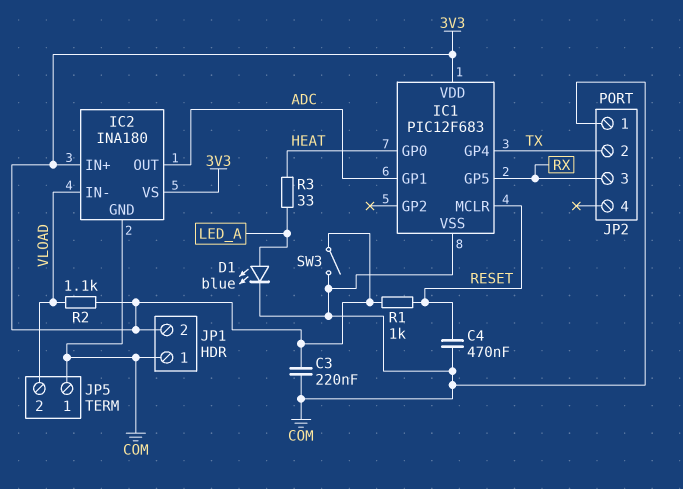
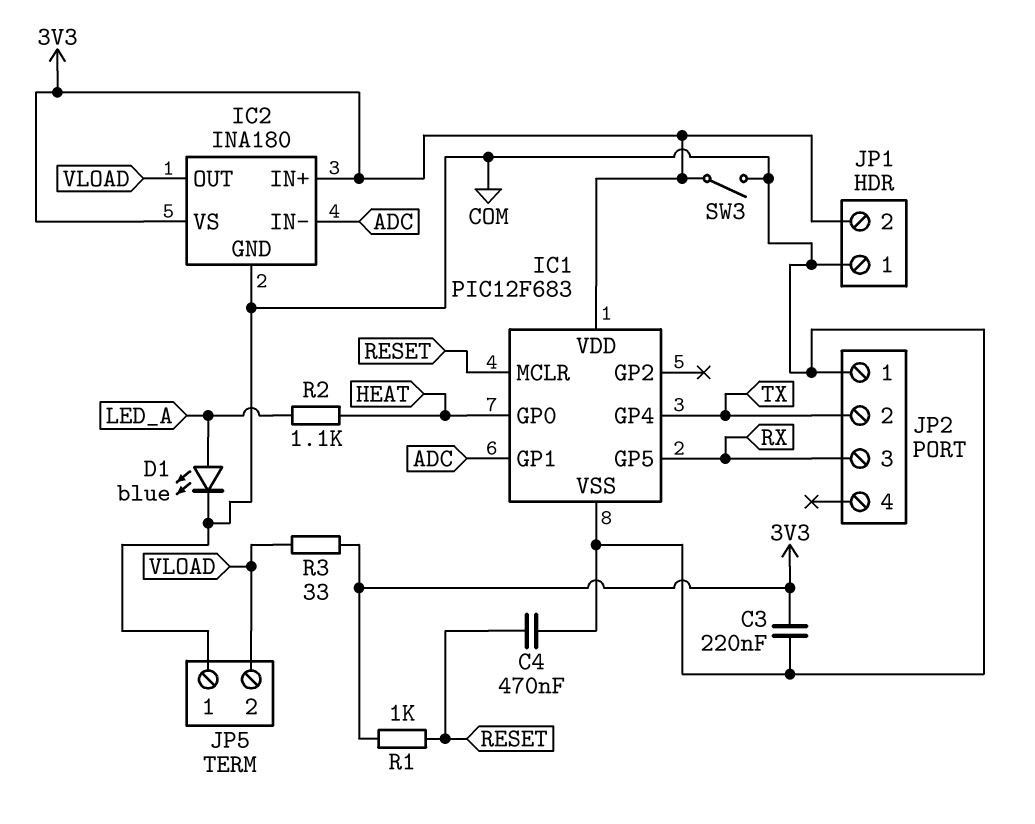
IC2 pin IN-: VLOAD -> ADC
IC2 pin OUT: ADC -> VLOAD
R2: 1.1k (3V3, VLOAD) -> 1.1k (HEAT, LED_A)
R3: 33 (HEAT, LED_A) -> 33 (3V3, VLOAD)

